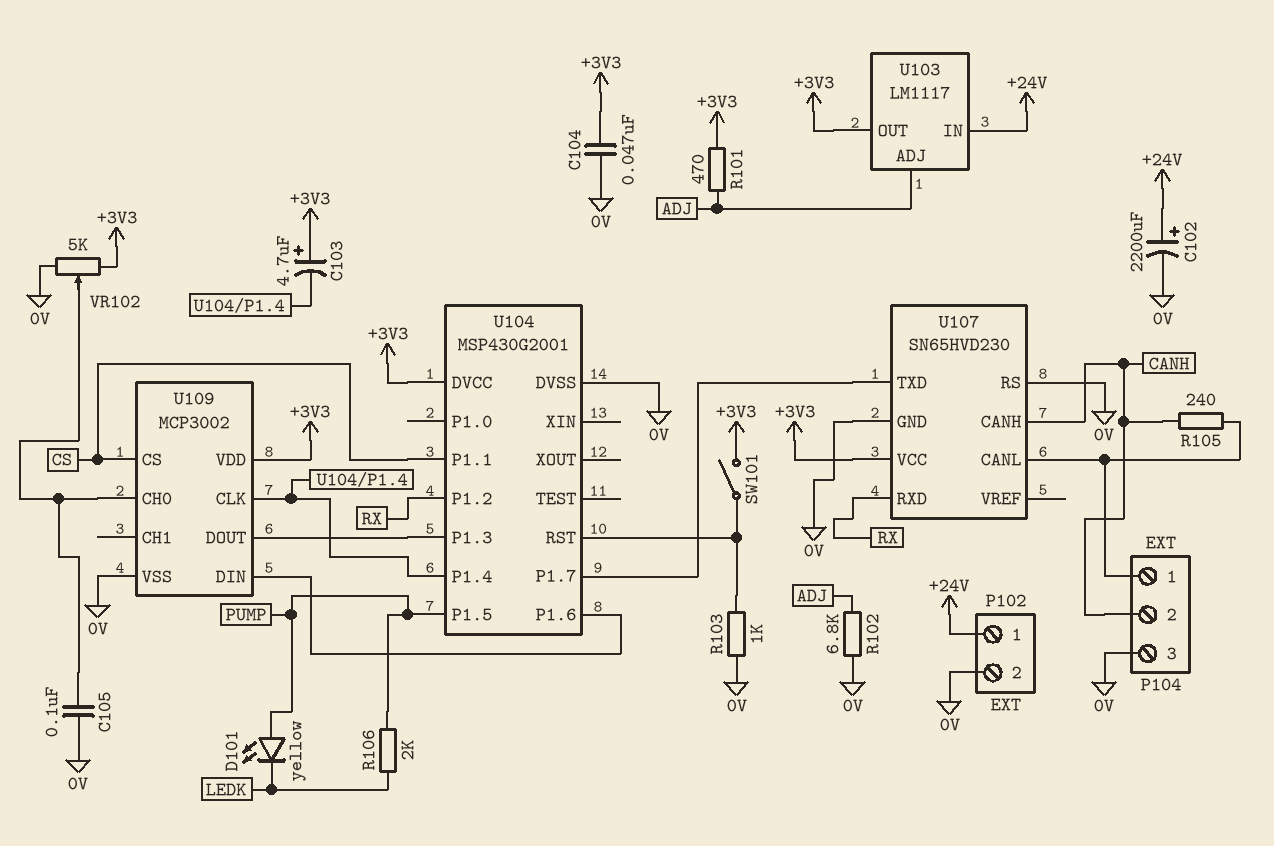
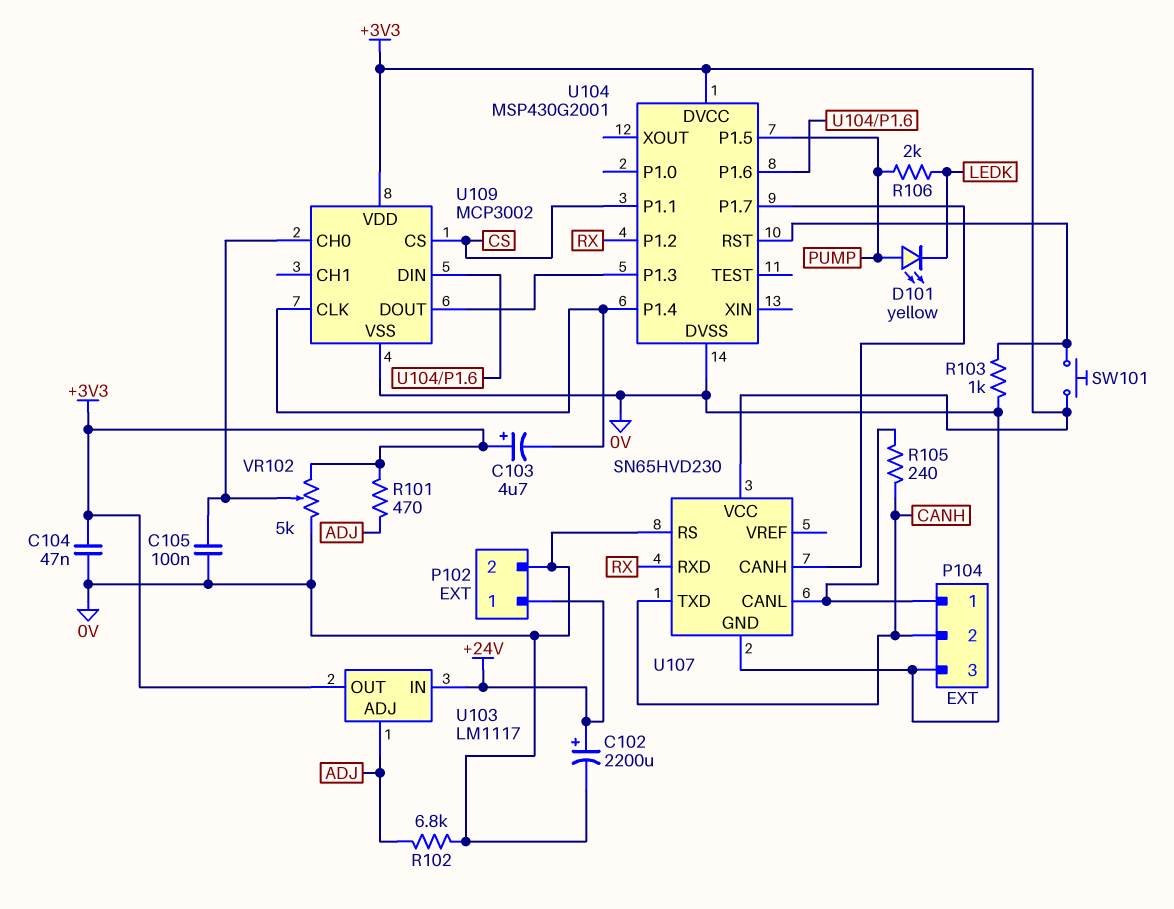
SW101: switch (+3V3, U104/RST) -> button (+3V3, U104/RST)
U107 pin CANH: CANH -> U104/P1.7
U107 pin TXD: U104/P1.7 -> CANH

